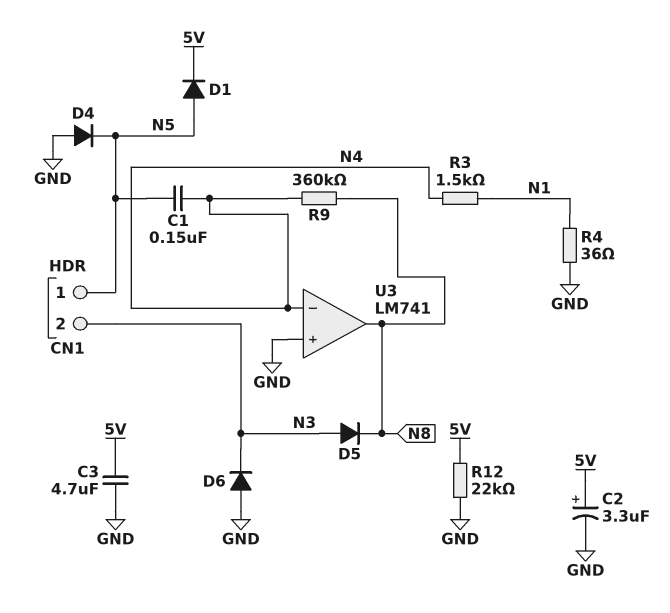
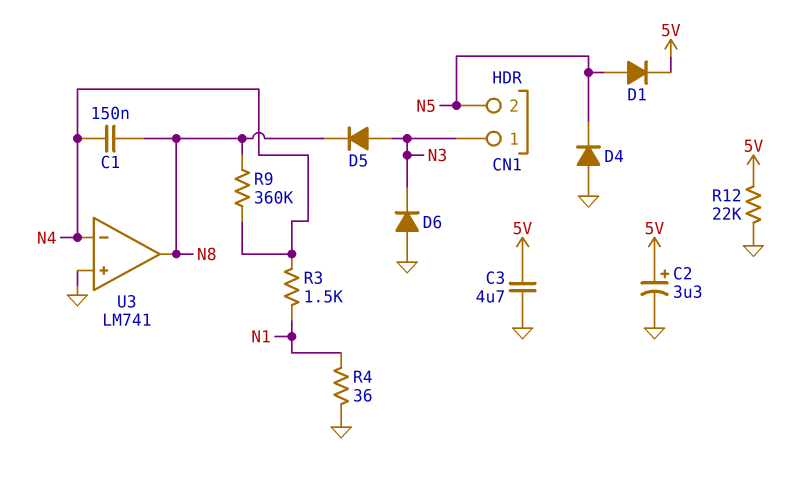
C1: 150nF (N4, N5) -> 150nF (N4, N8)
CN1 pin 1: N5 -> N3
CN1 pin 2: N3 -> N5

